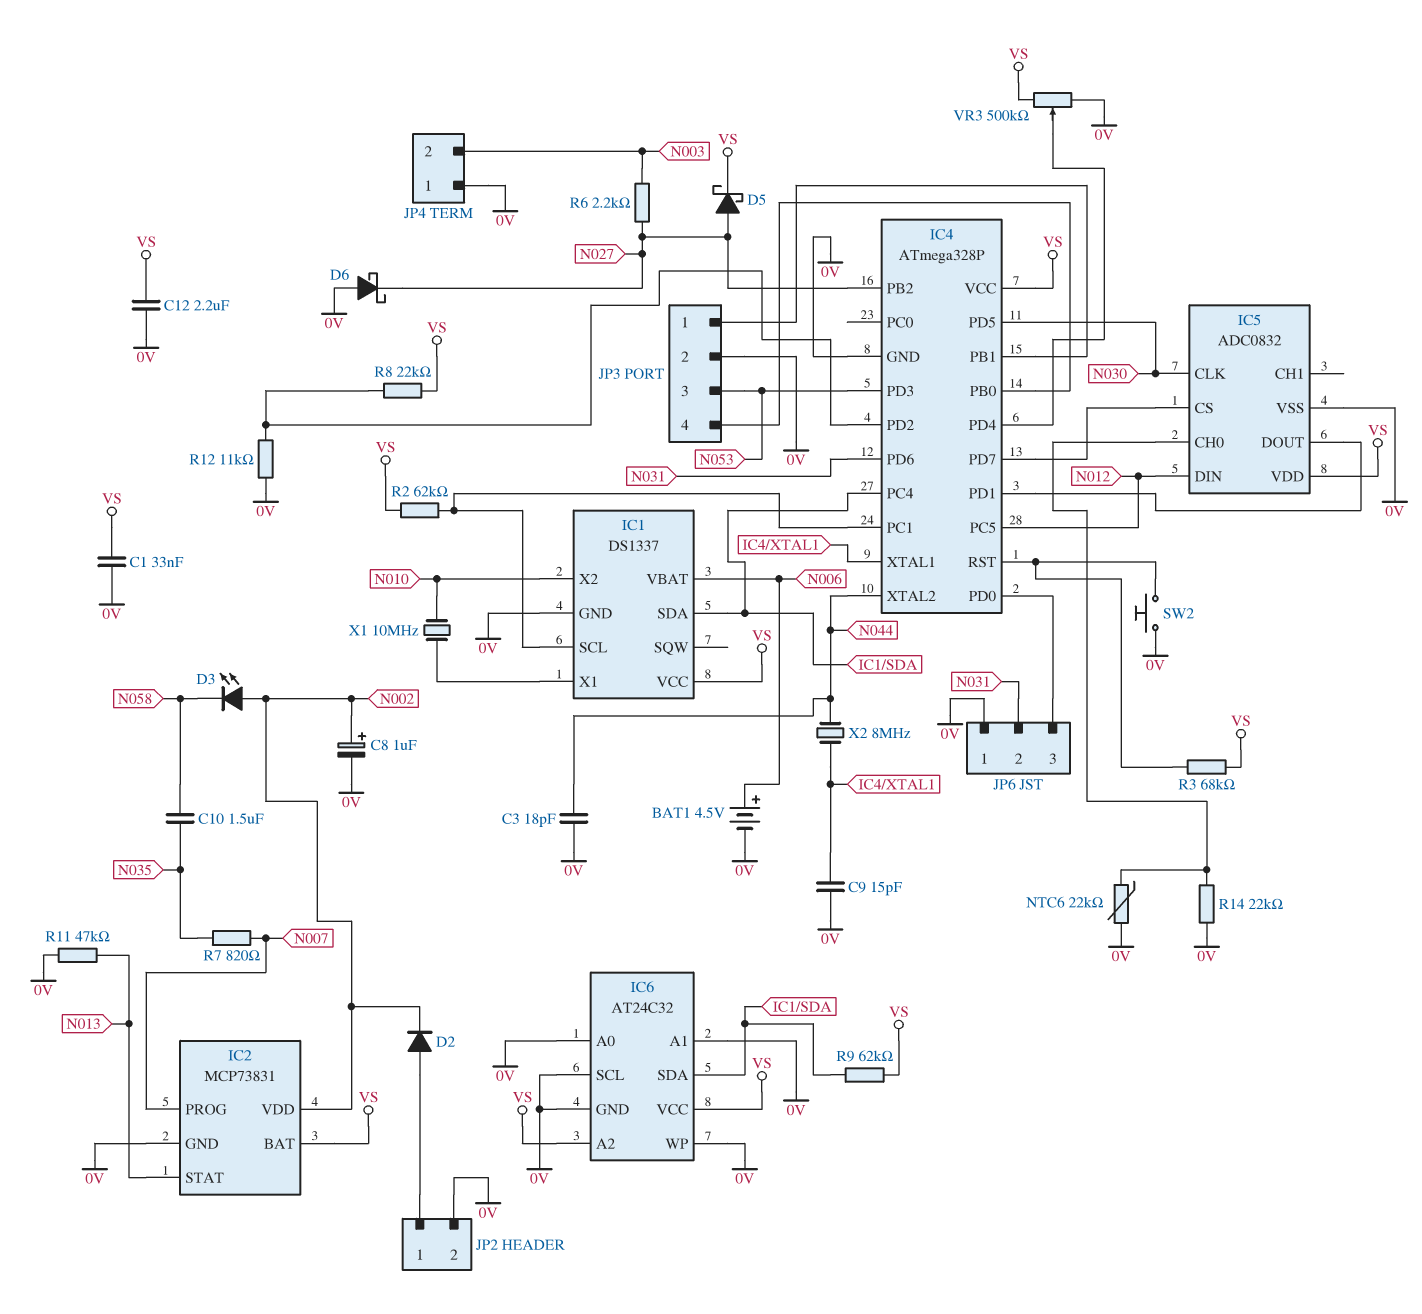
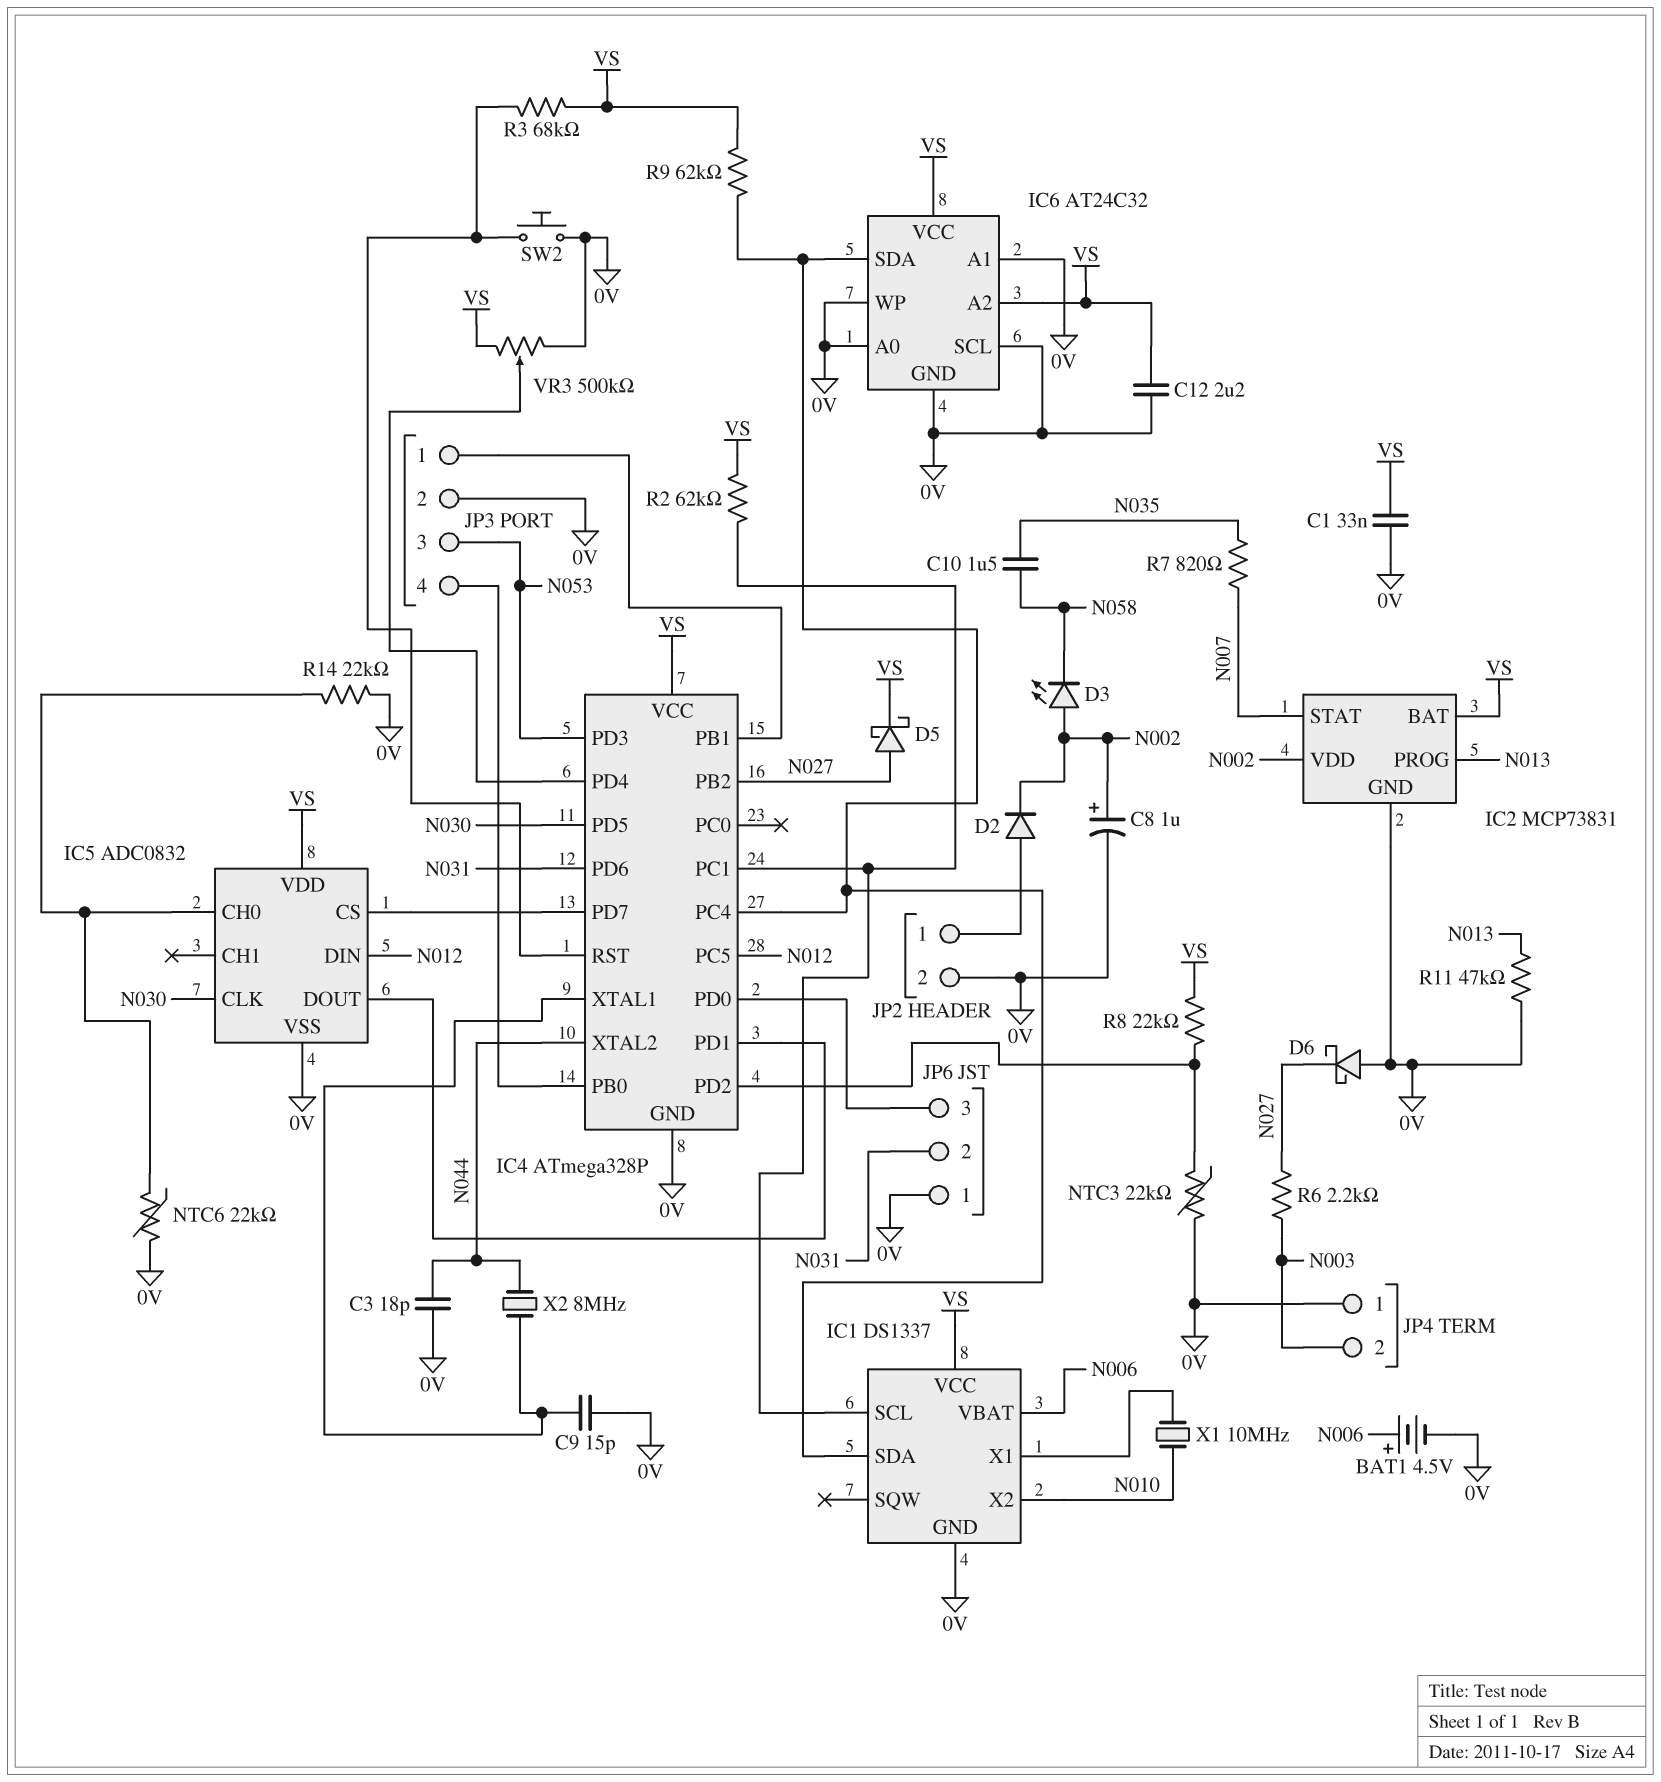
IC2 pin PROG: N007 -> N013
IC2 pin STAT: N013 -> N007
NTC3: none -> 22k (0V, IC4/PD2)
R12: 11k (0V, IC4/PD2) -> none

